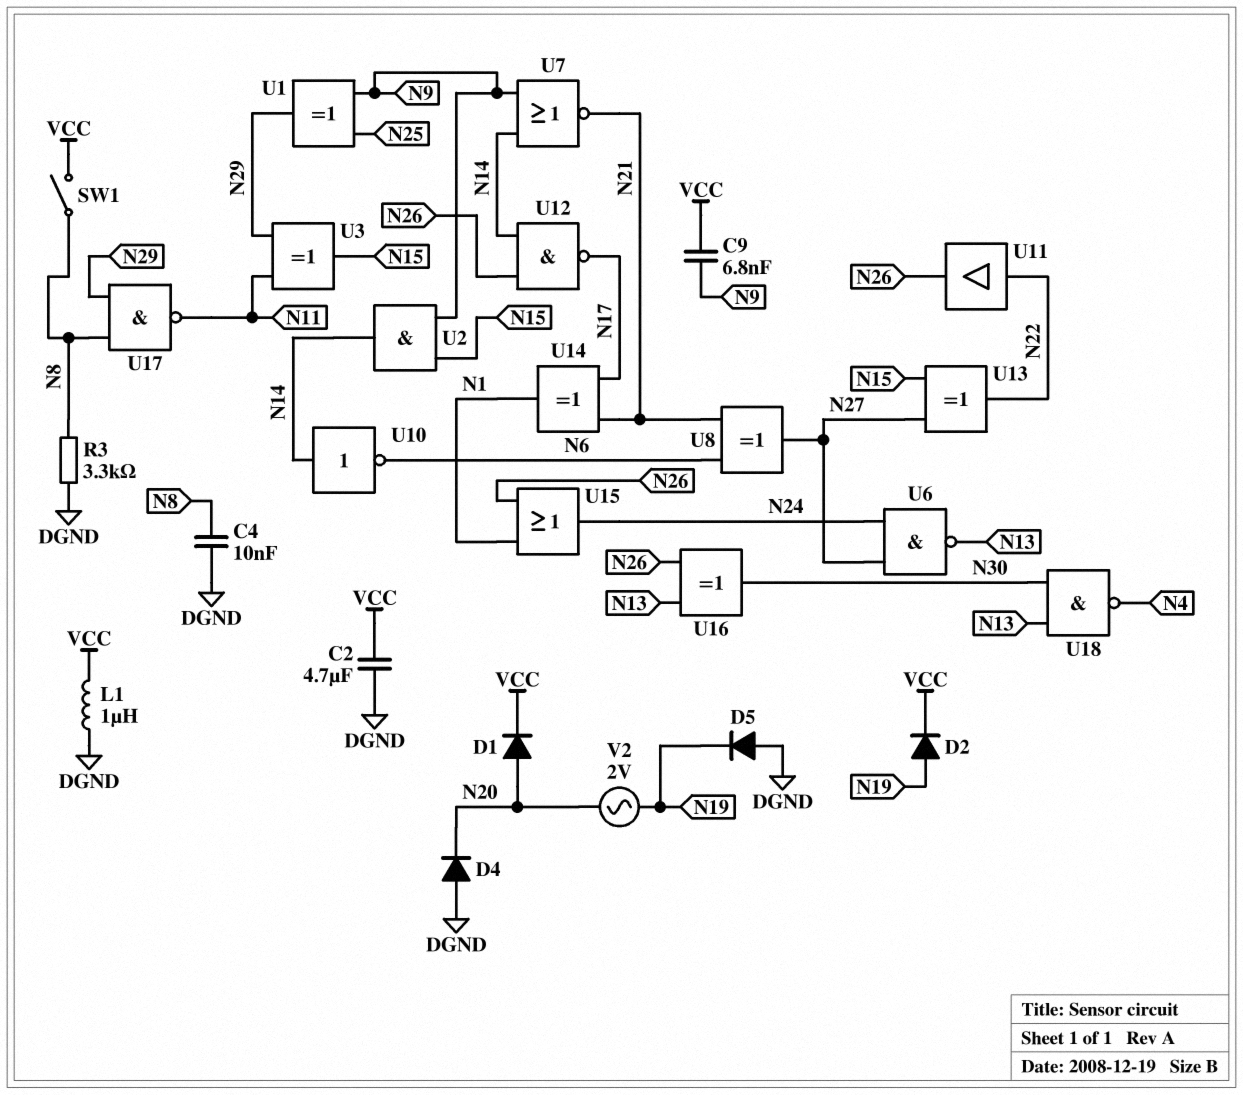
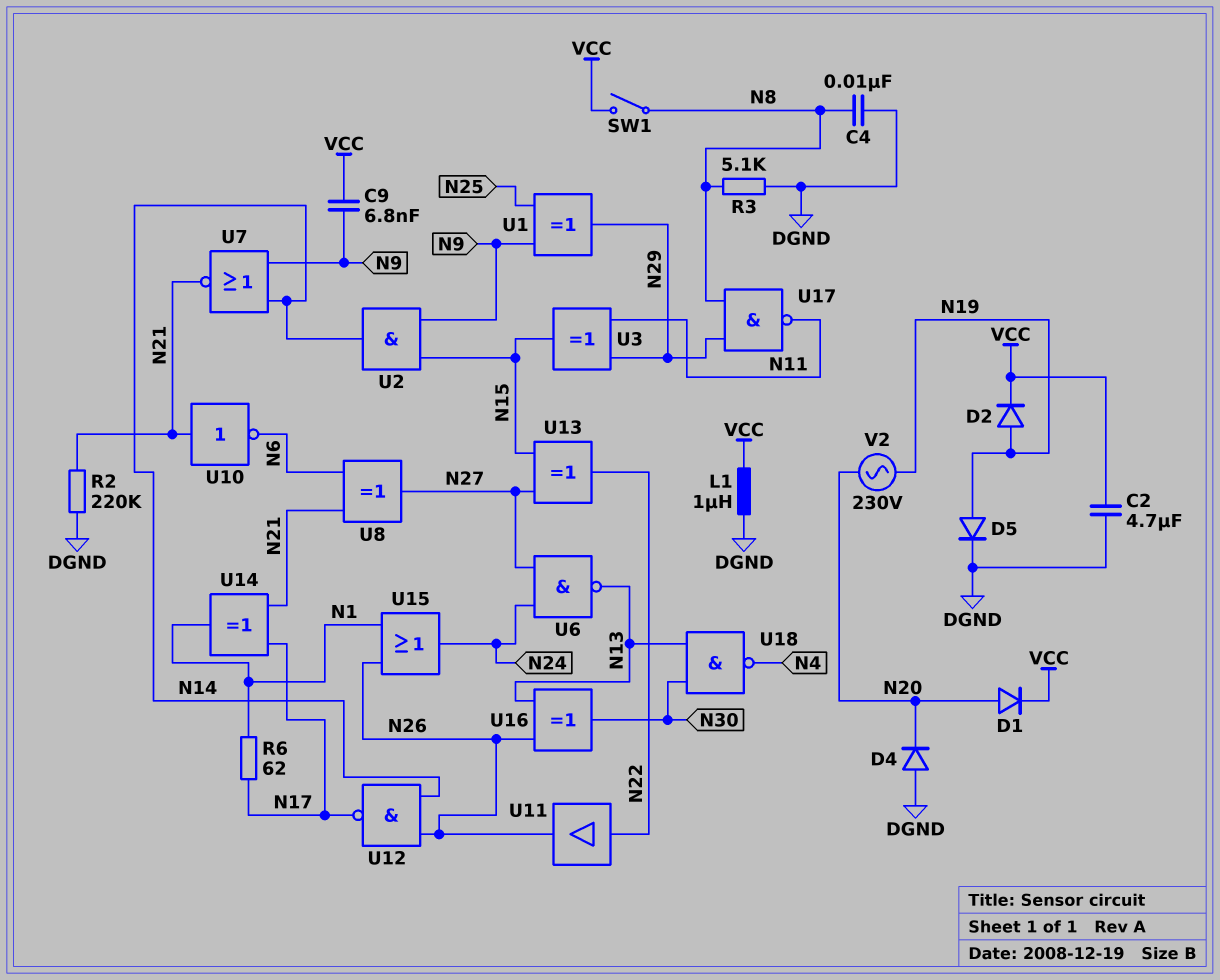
D5: diode (A DGND, K N19) -> diode (A N19, K DGND)
R2: none -> 220k (DGND, N21)
R3: 3.3k (DGND, N8) -> 5.1k (DGND, N8)
R6: none -> 62 (N1, N17)
U10: NOT (in N14, out N6) -> NOT (in N21, out N6)
V2: AC 2V (N19, N20) -> AC 230V (N19, N20)

